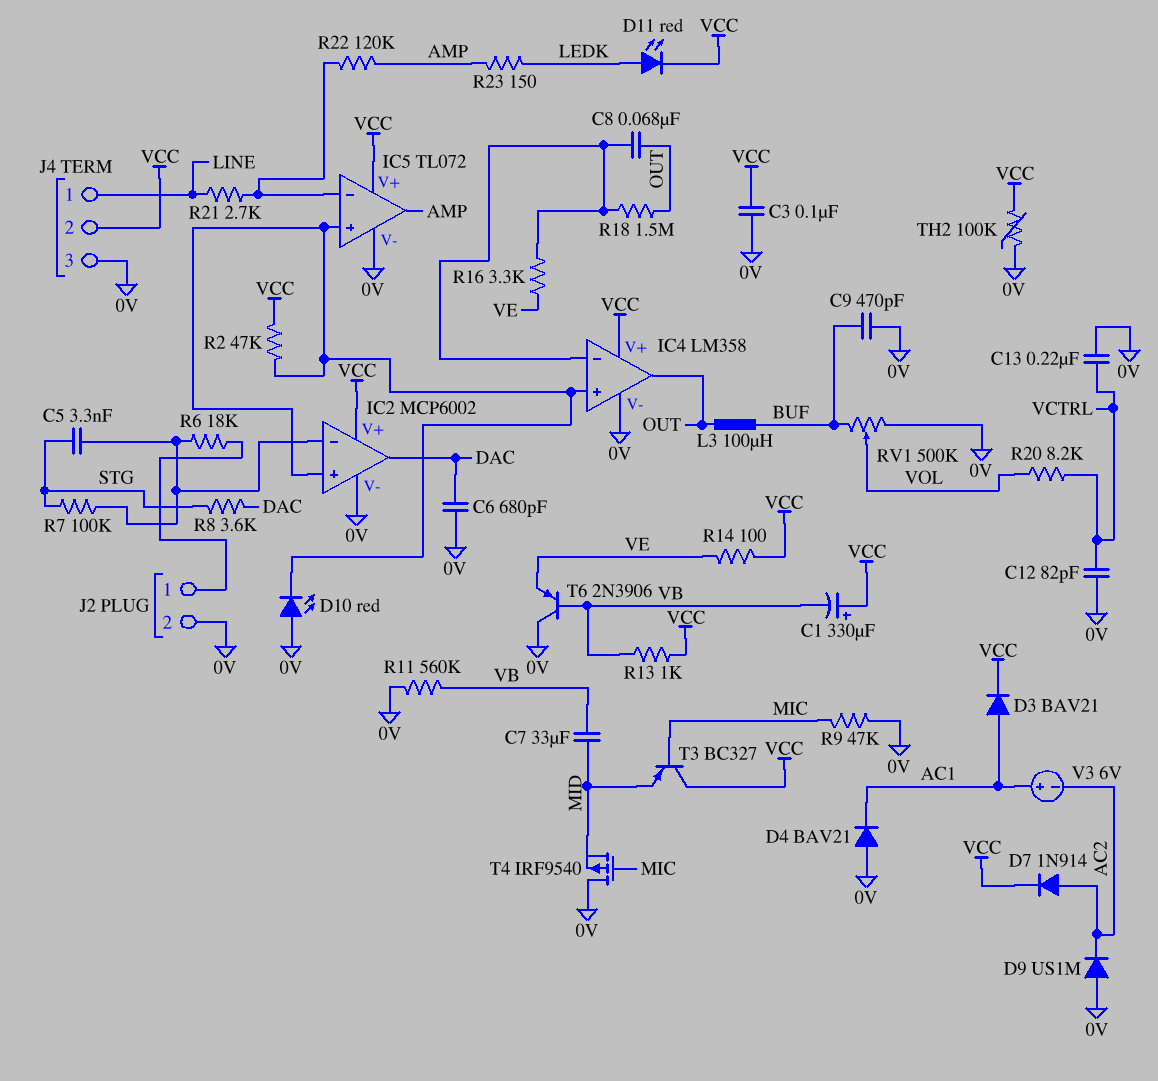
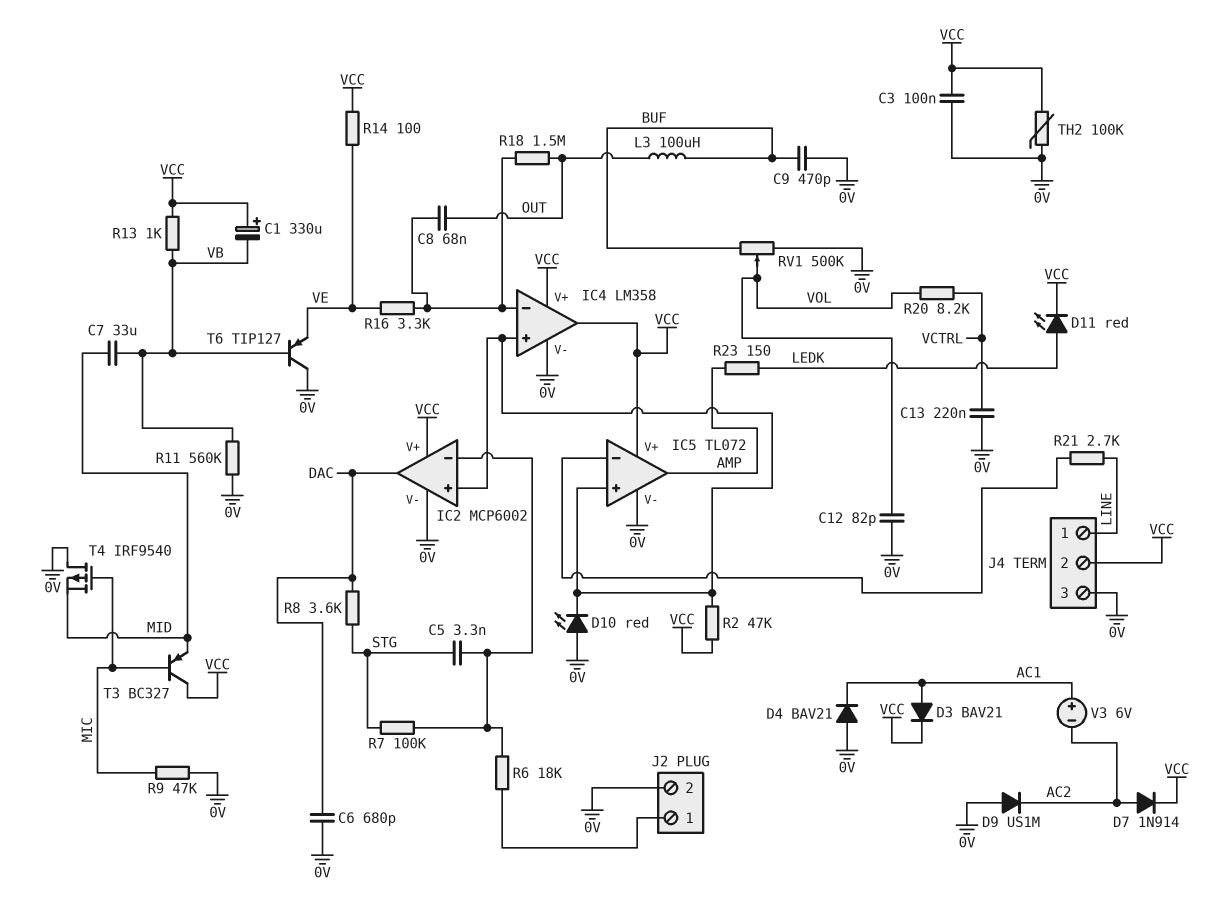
C12: 82pF (0V, VCTRL) -> 82pF (0V, VOL)
IC4 pin out: OUT -> VCC
R22: 120k (AMP, IC5/in-) -> none
T6: PNP 2N3906 (B VB, C 0V, E VE) -> PNP TIP127 (B VB, C 0V, E VE)

